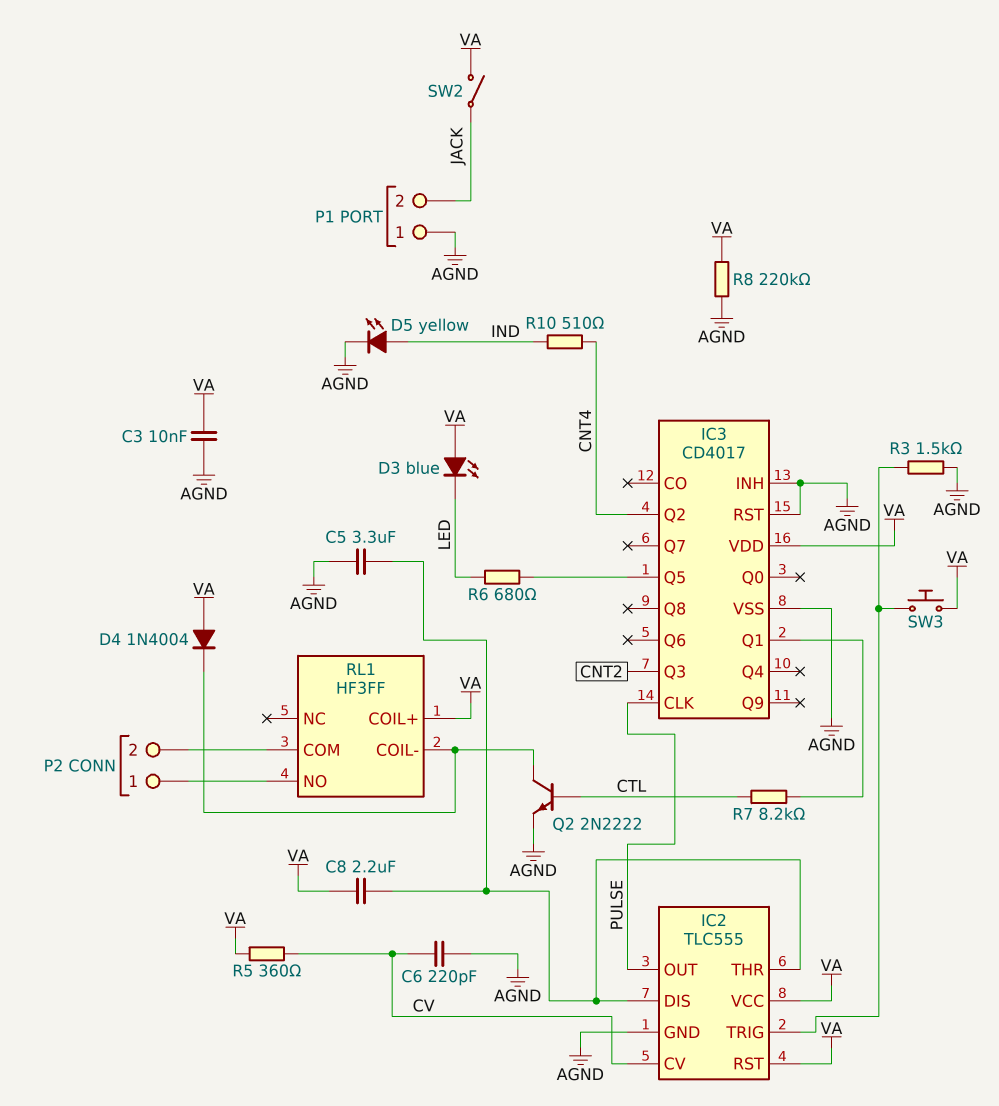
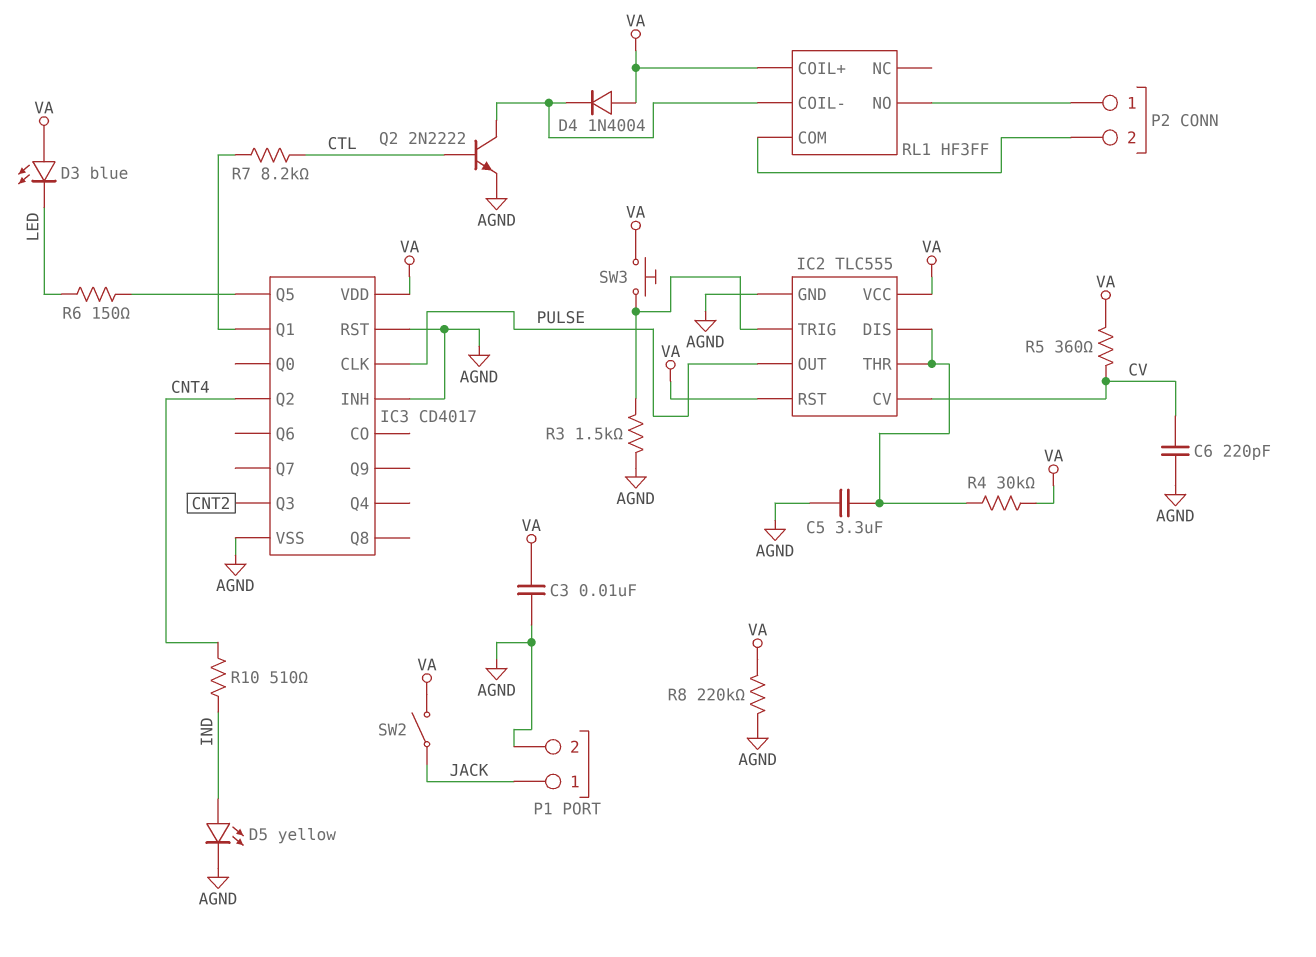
C8: 2.2uF (IC2/DIS, VA) -> none
P1 pin 1: AGND -> JACK
P1 pin 2: JACK -> AGND
R4: none -> 30k (IC2/DIS, VA)
R6: 680 (IC3/Q5, LED) -> 150 (IC3/Q5, LED)

